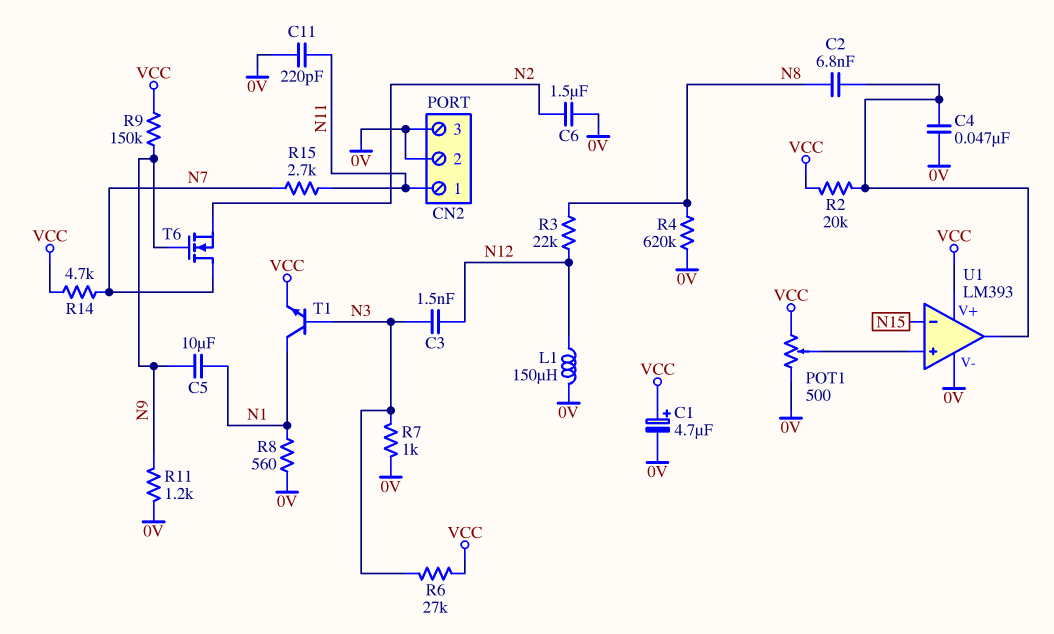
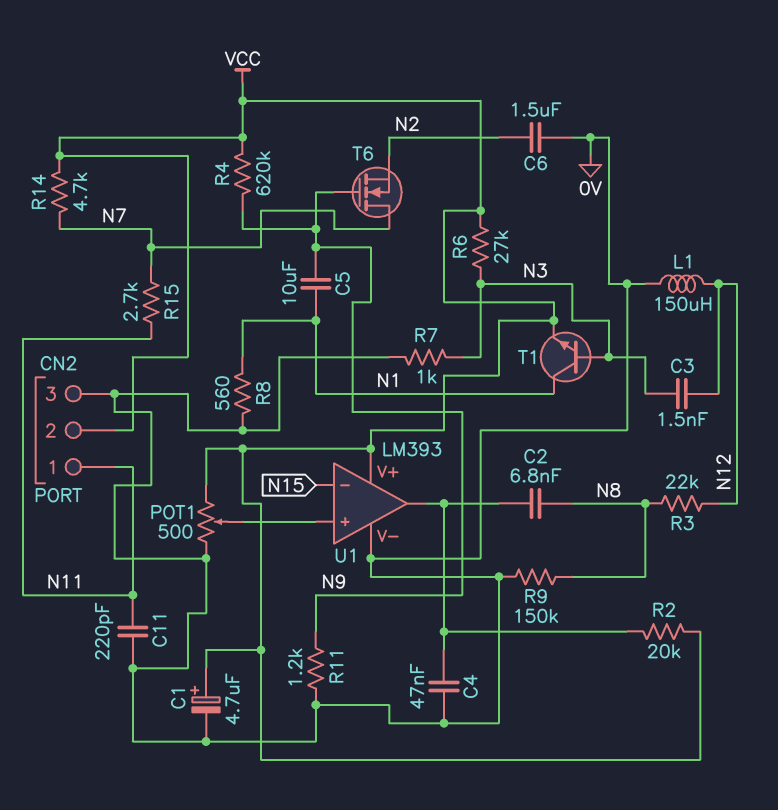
CN2 pin 2: 0V -> VCC
R4: 620k (0V, N8) -> 620k (N9, VCC)
R9: 150k (N9, VCC) -> 150k (0V, N8)

